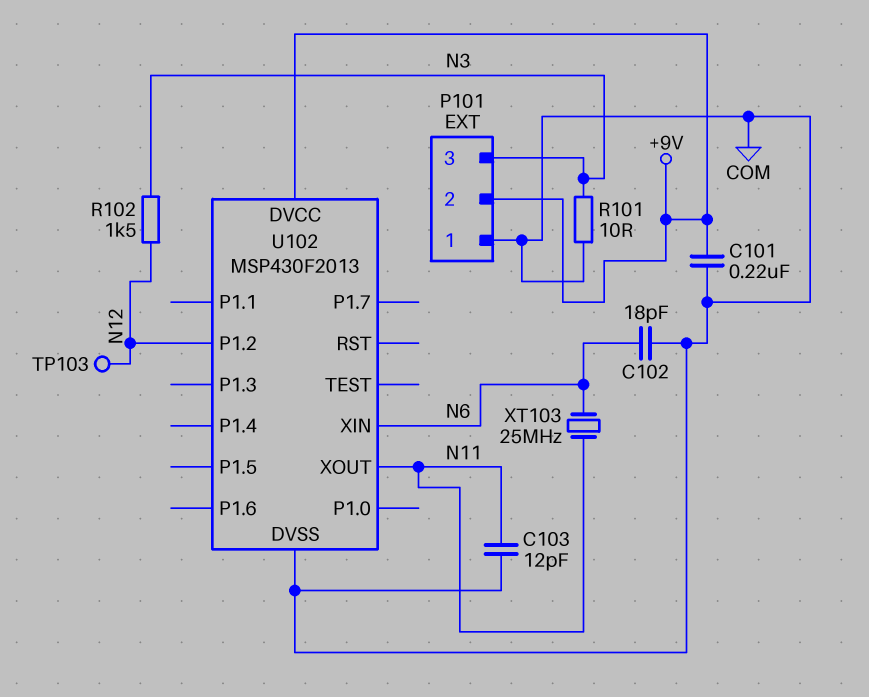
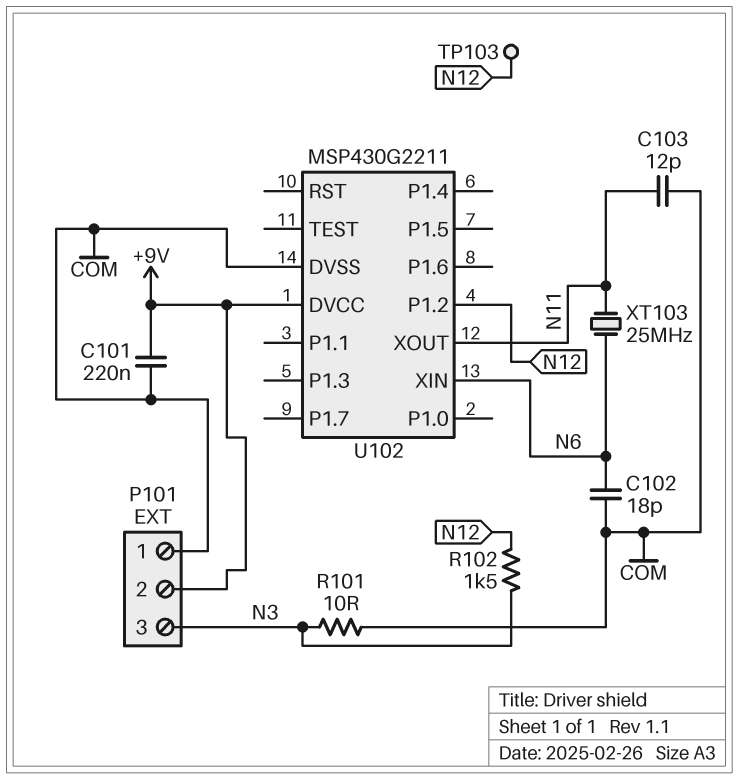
U102: MSP430F2013 -> MSP430G2211

